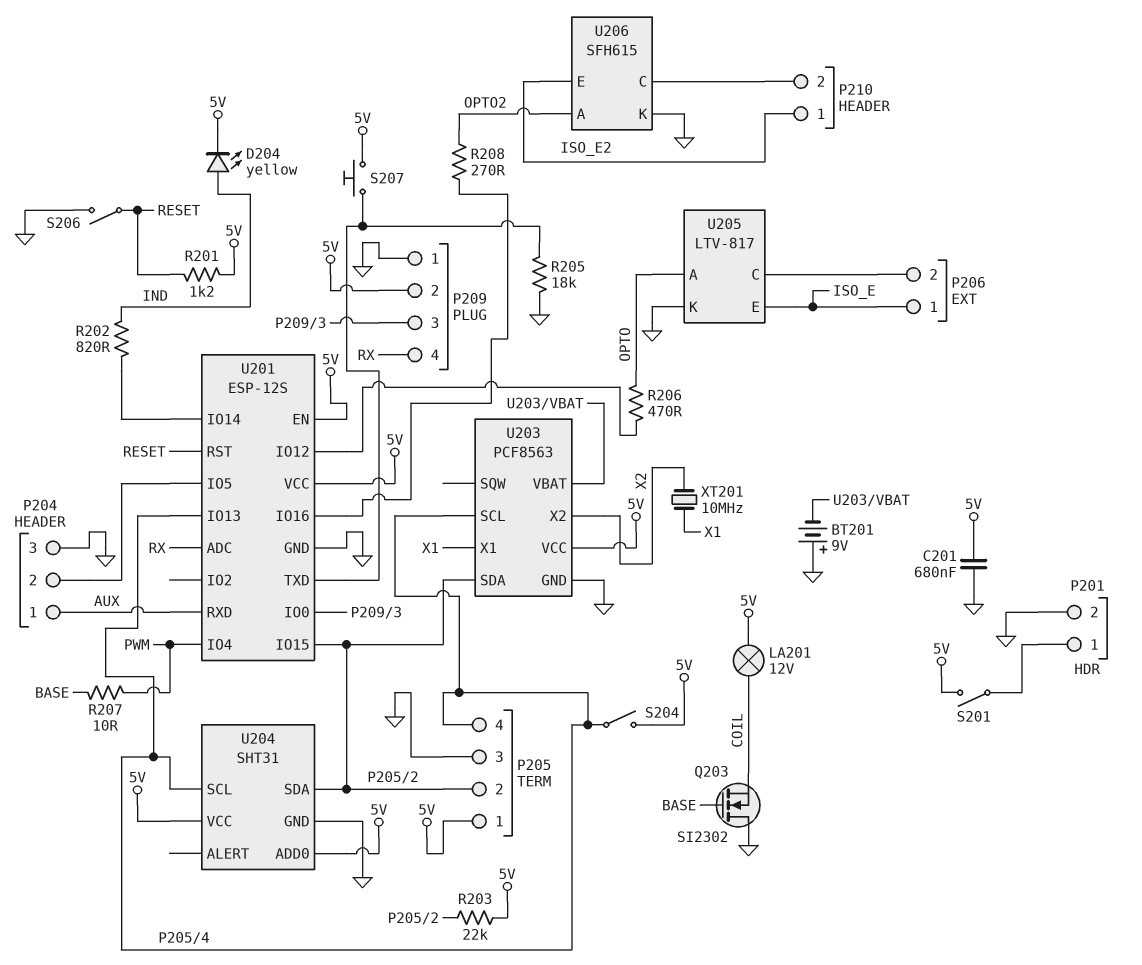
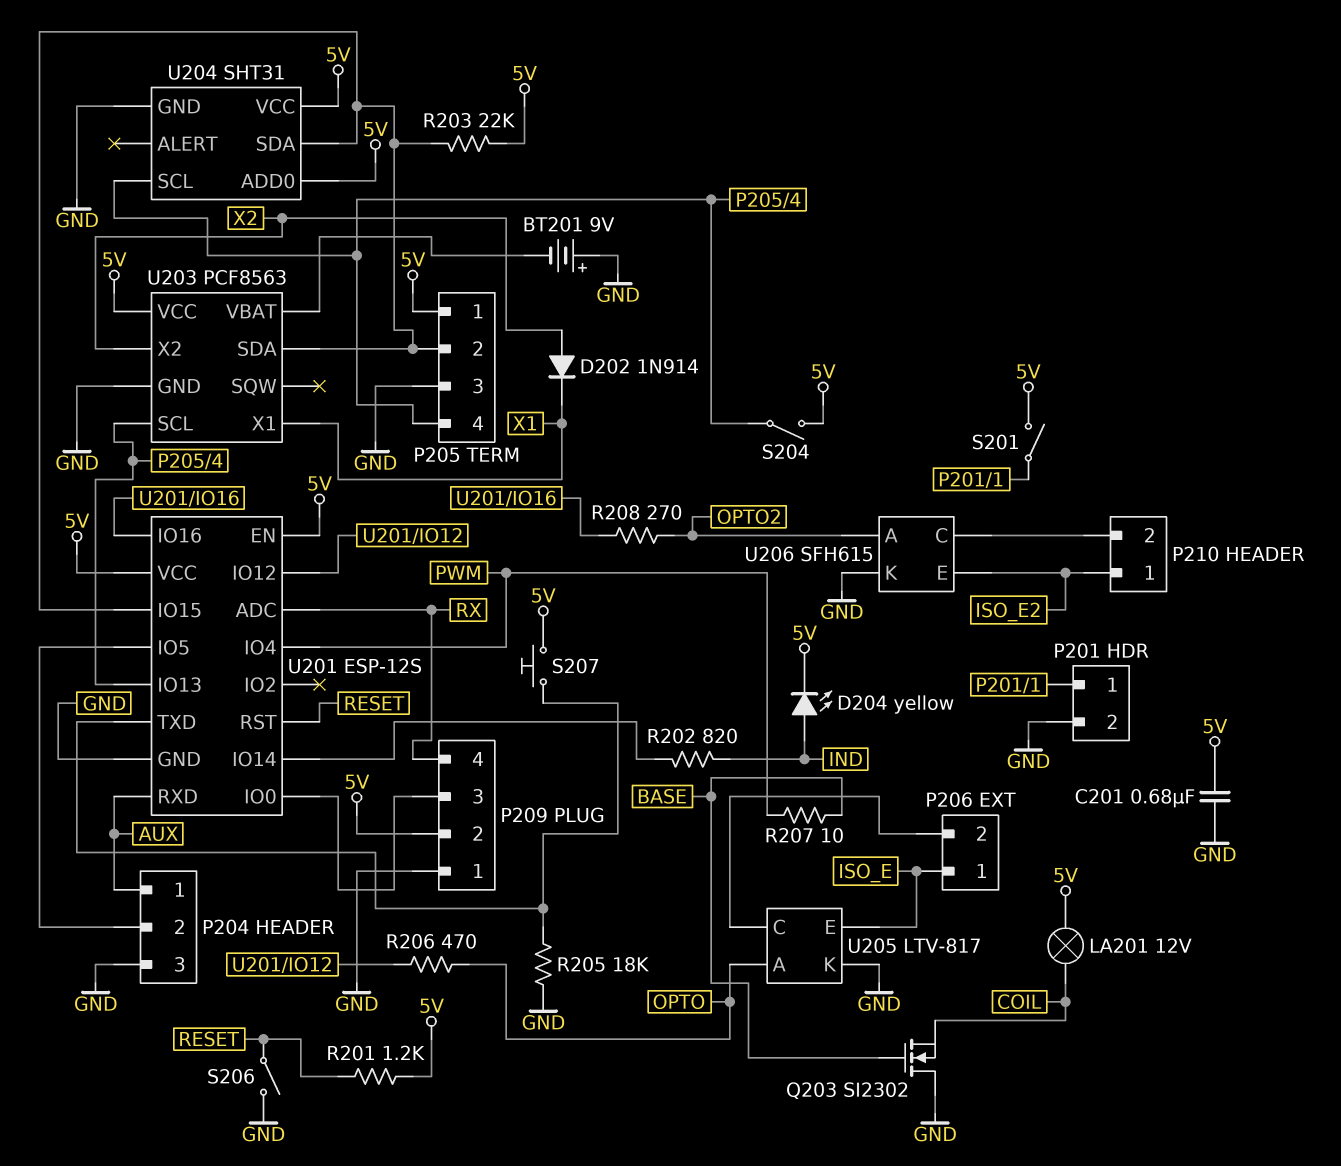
D202: none -> diode 1N914 (A X2, K X1)
XT201: 10MHz (X1, X2) -> none

